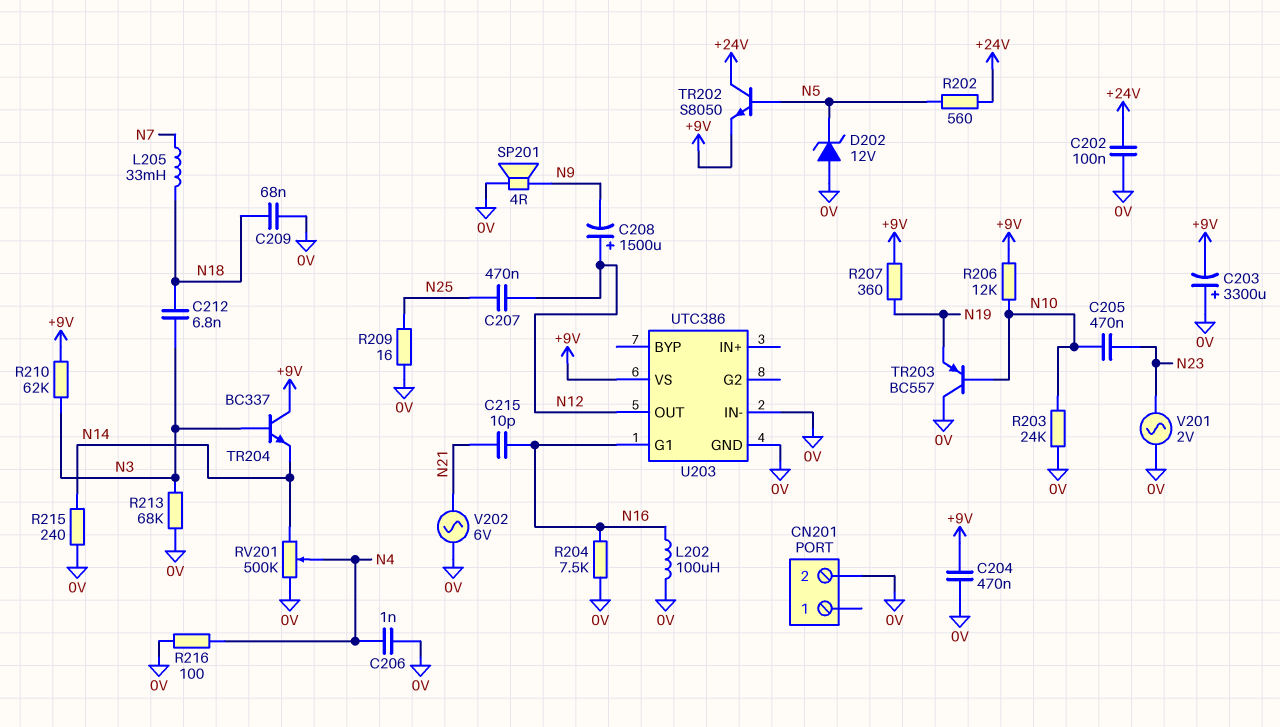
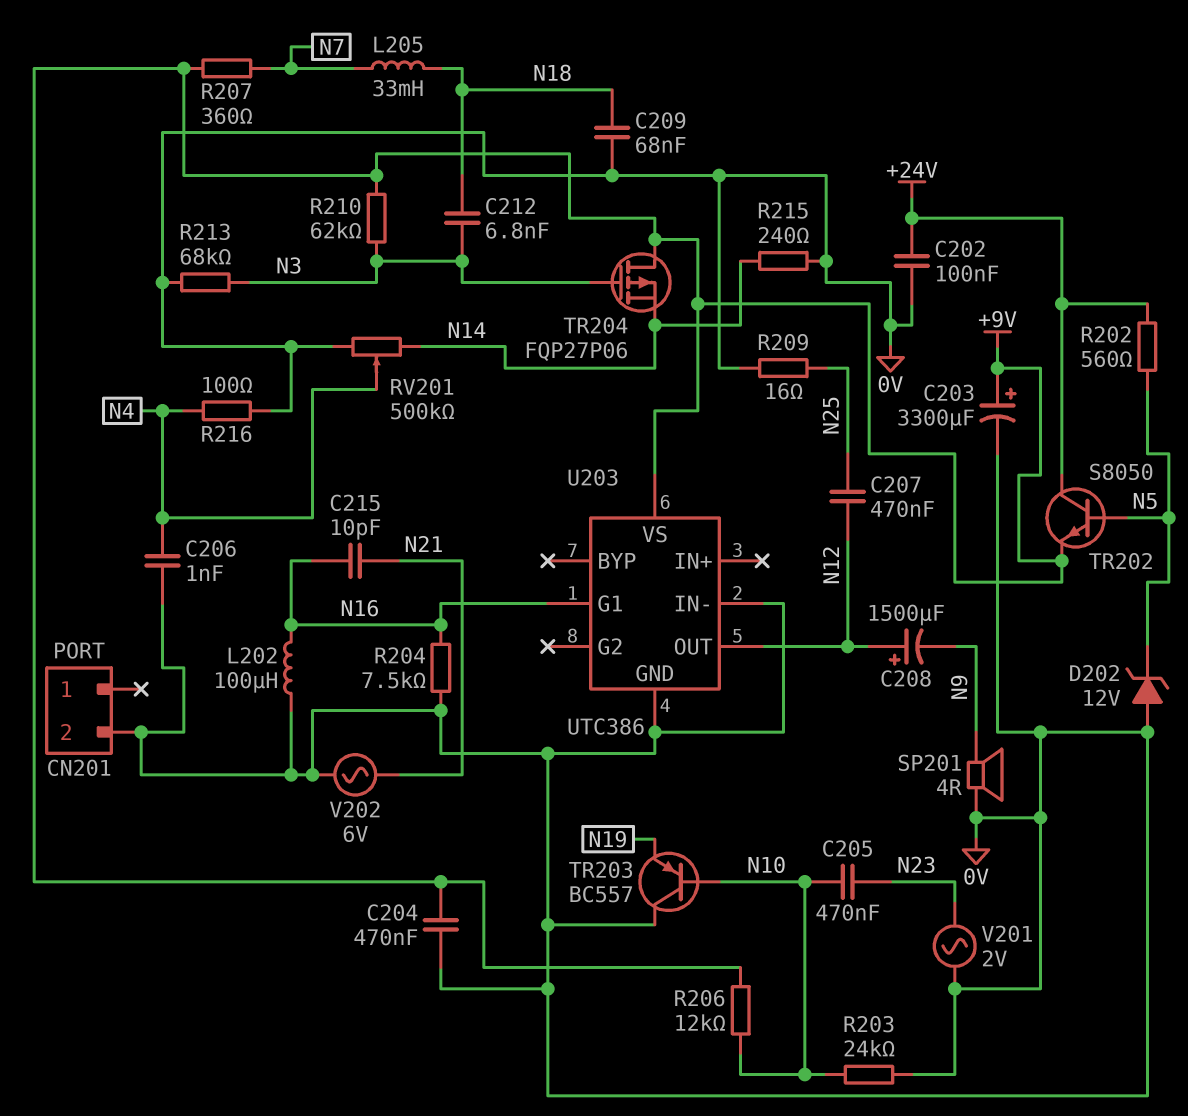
C203: 3300uF (plus 0V, minus +9V) -> 3300uF (plus +9V, minus 0V)
R207: 360 (+9V, N19) -> 360 (+9V, N7)
TR204: NPN BC337 (B N3, C +9V, E N14) -> PMOS FQP27P06 (G N3, D +9V, S N14)

